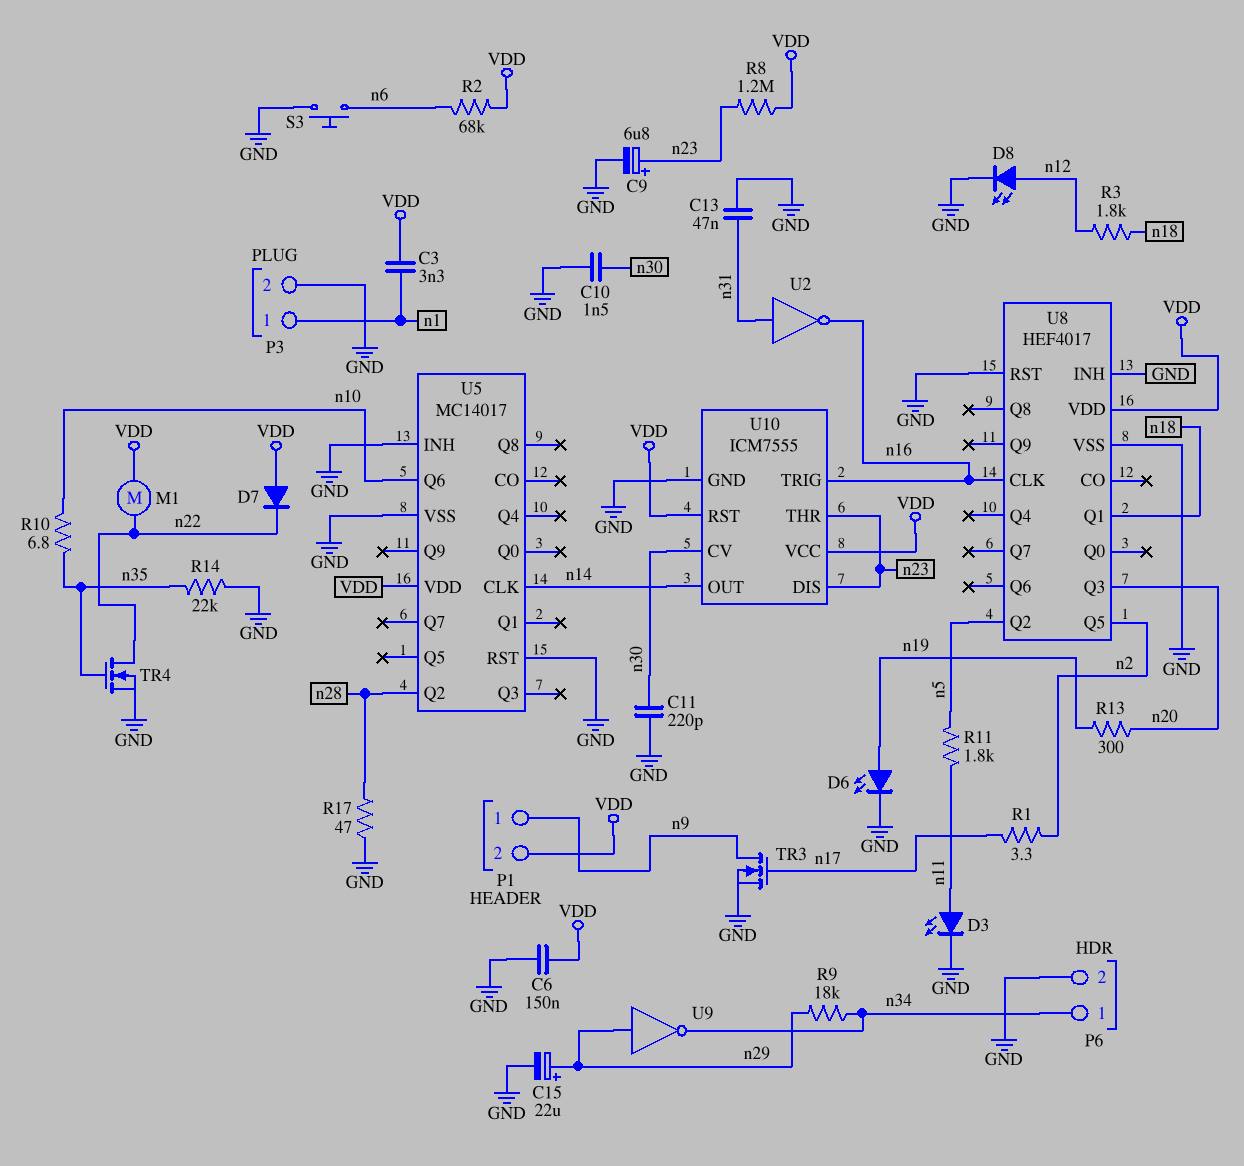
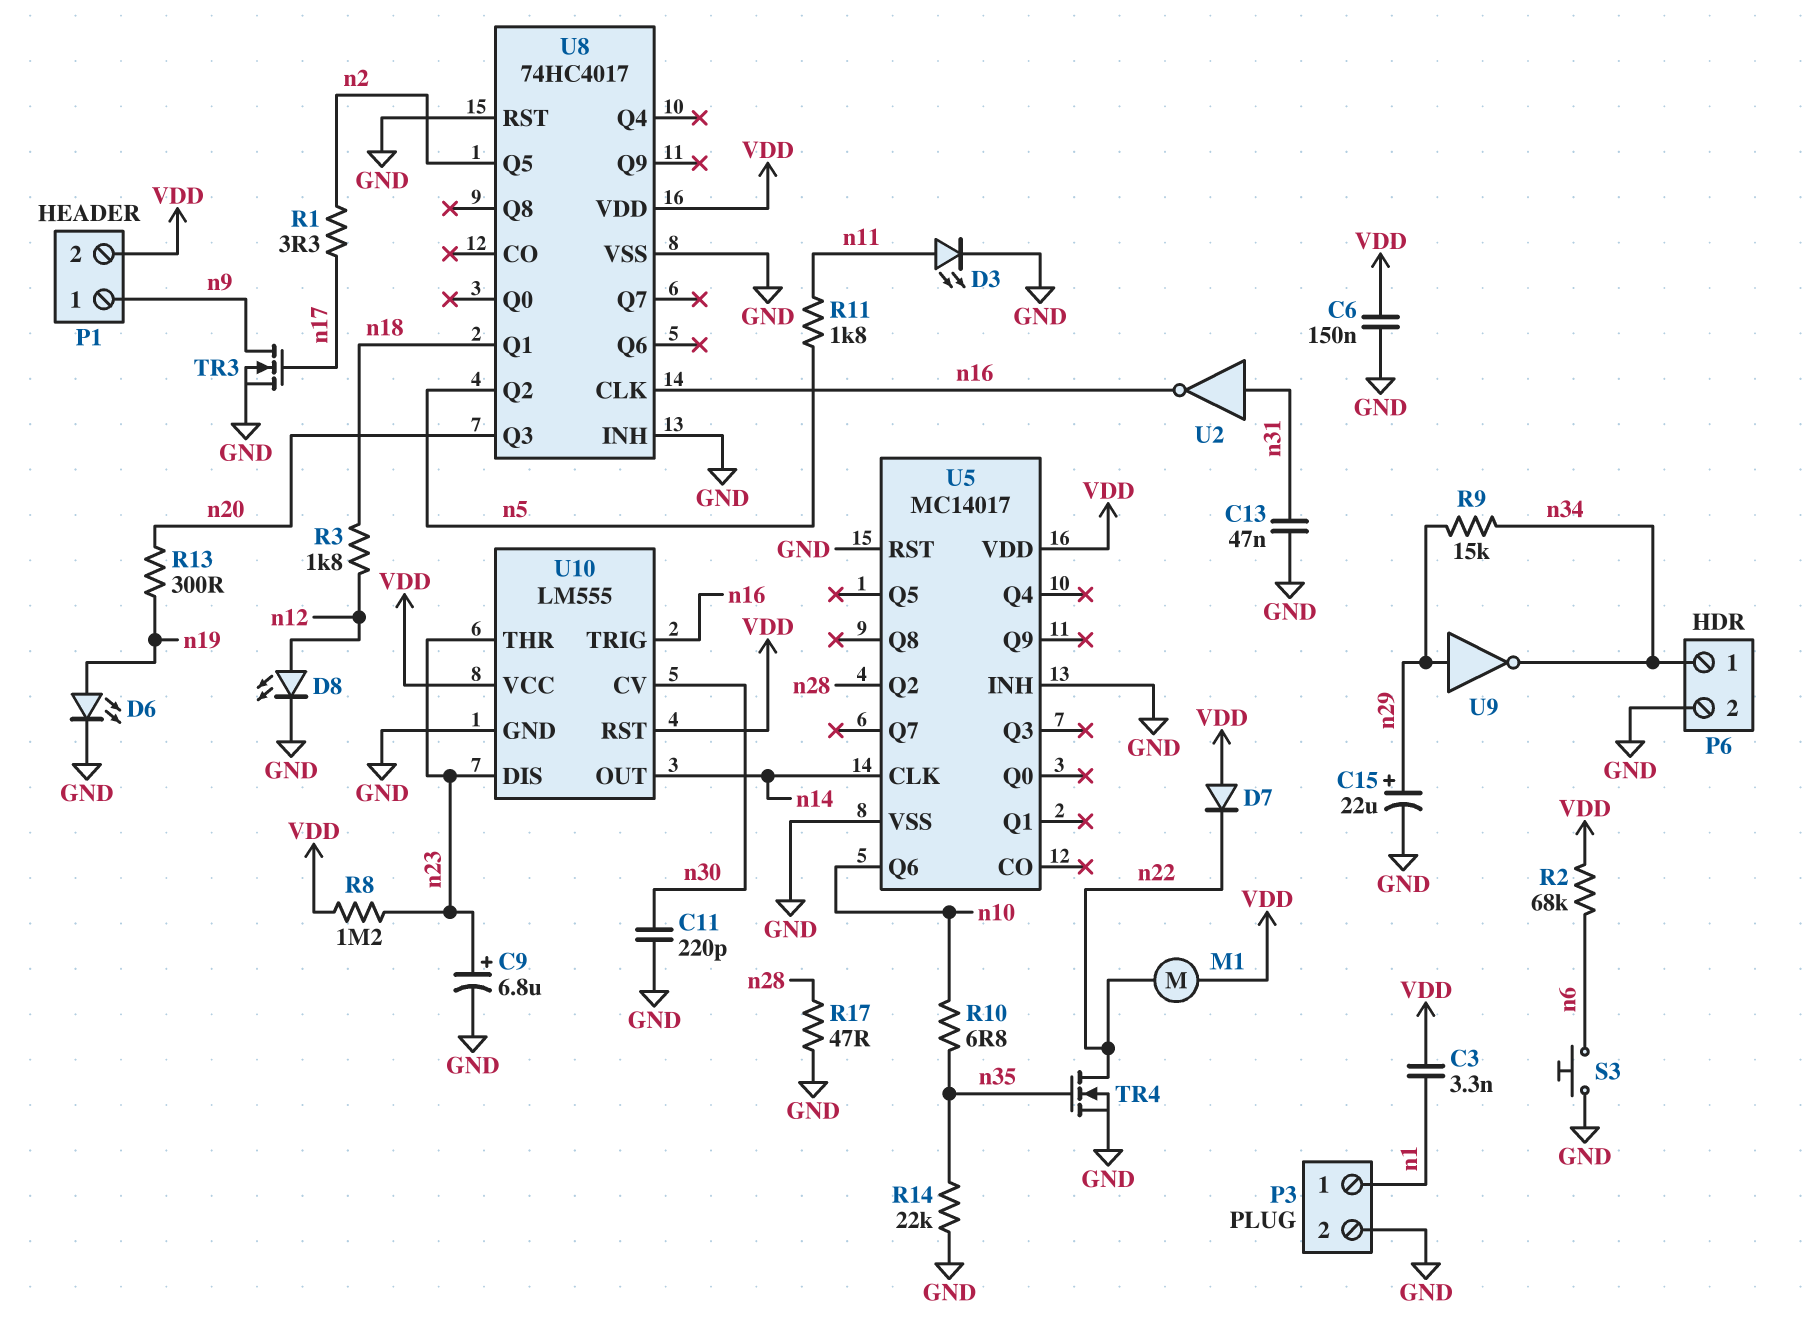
C10: 1.5nF (GND, n30) -> none
R9: 18k (n29, n34) -> 15k (n29, n34)
U8: HEF4017 -> 74HC4017
U10: ICM7555 -> LM555

